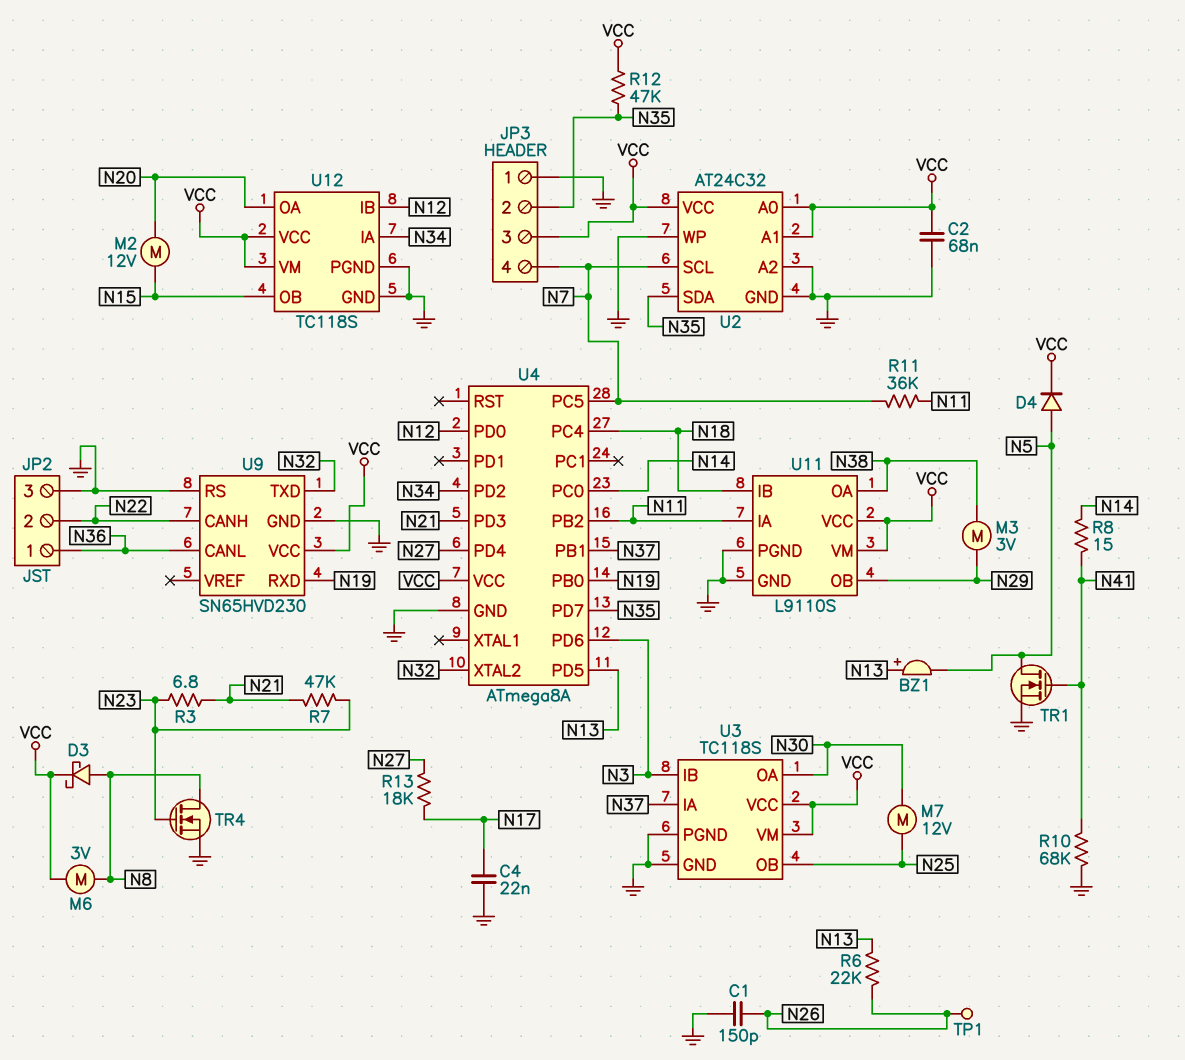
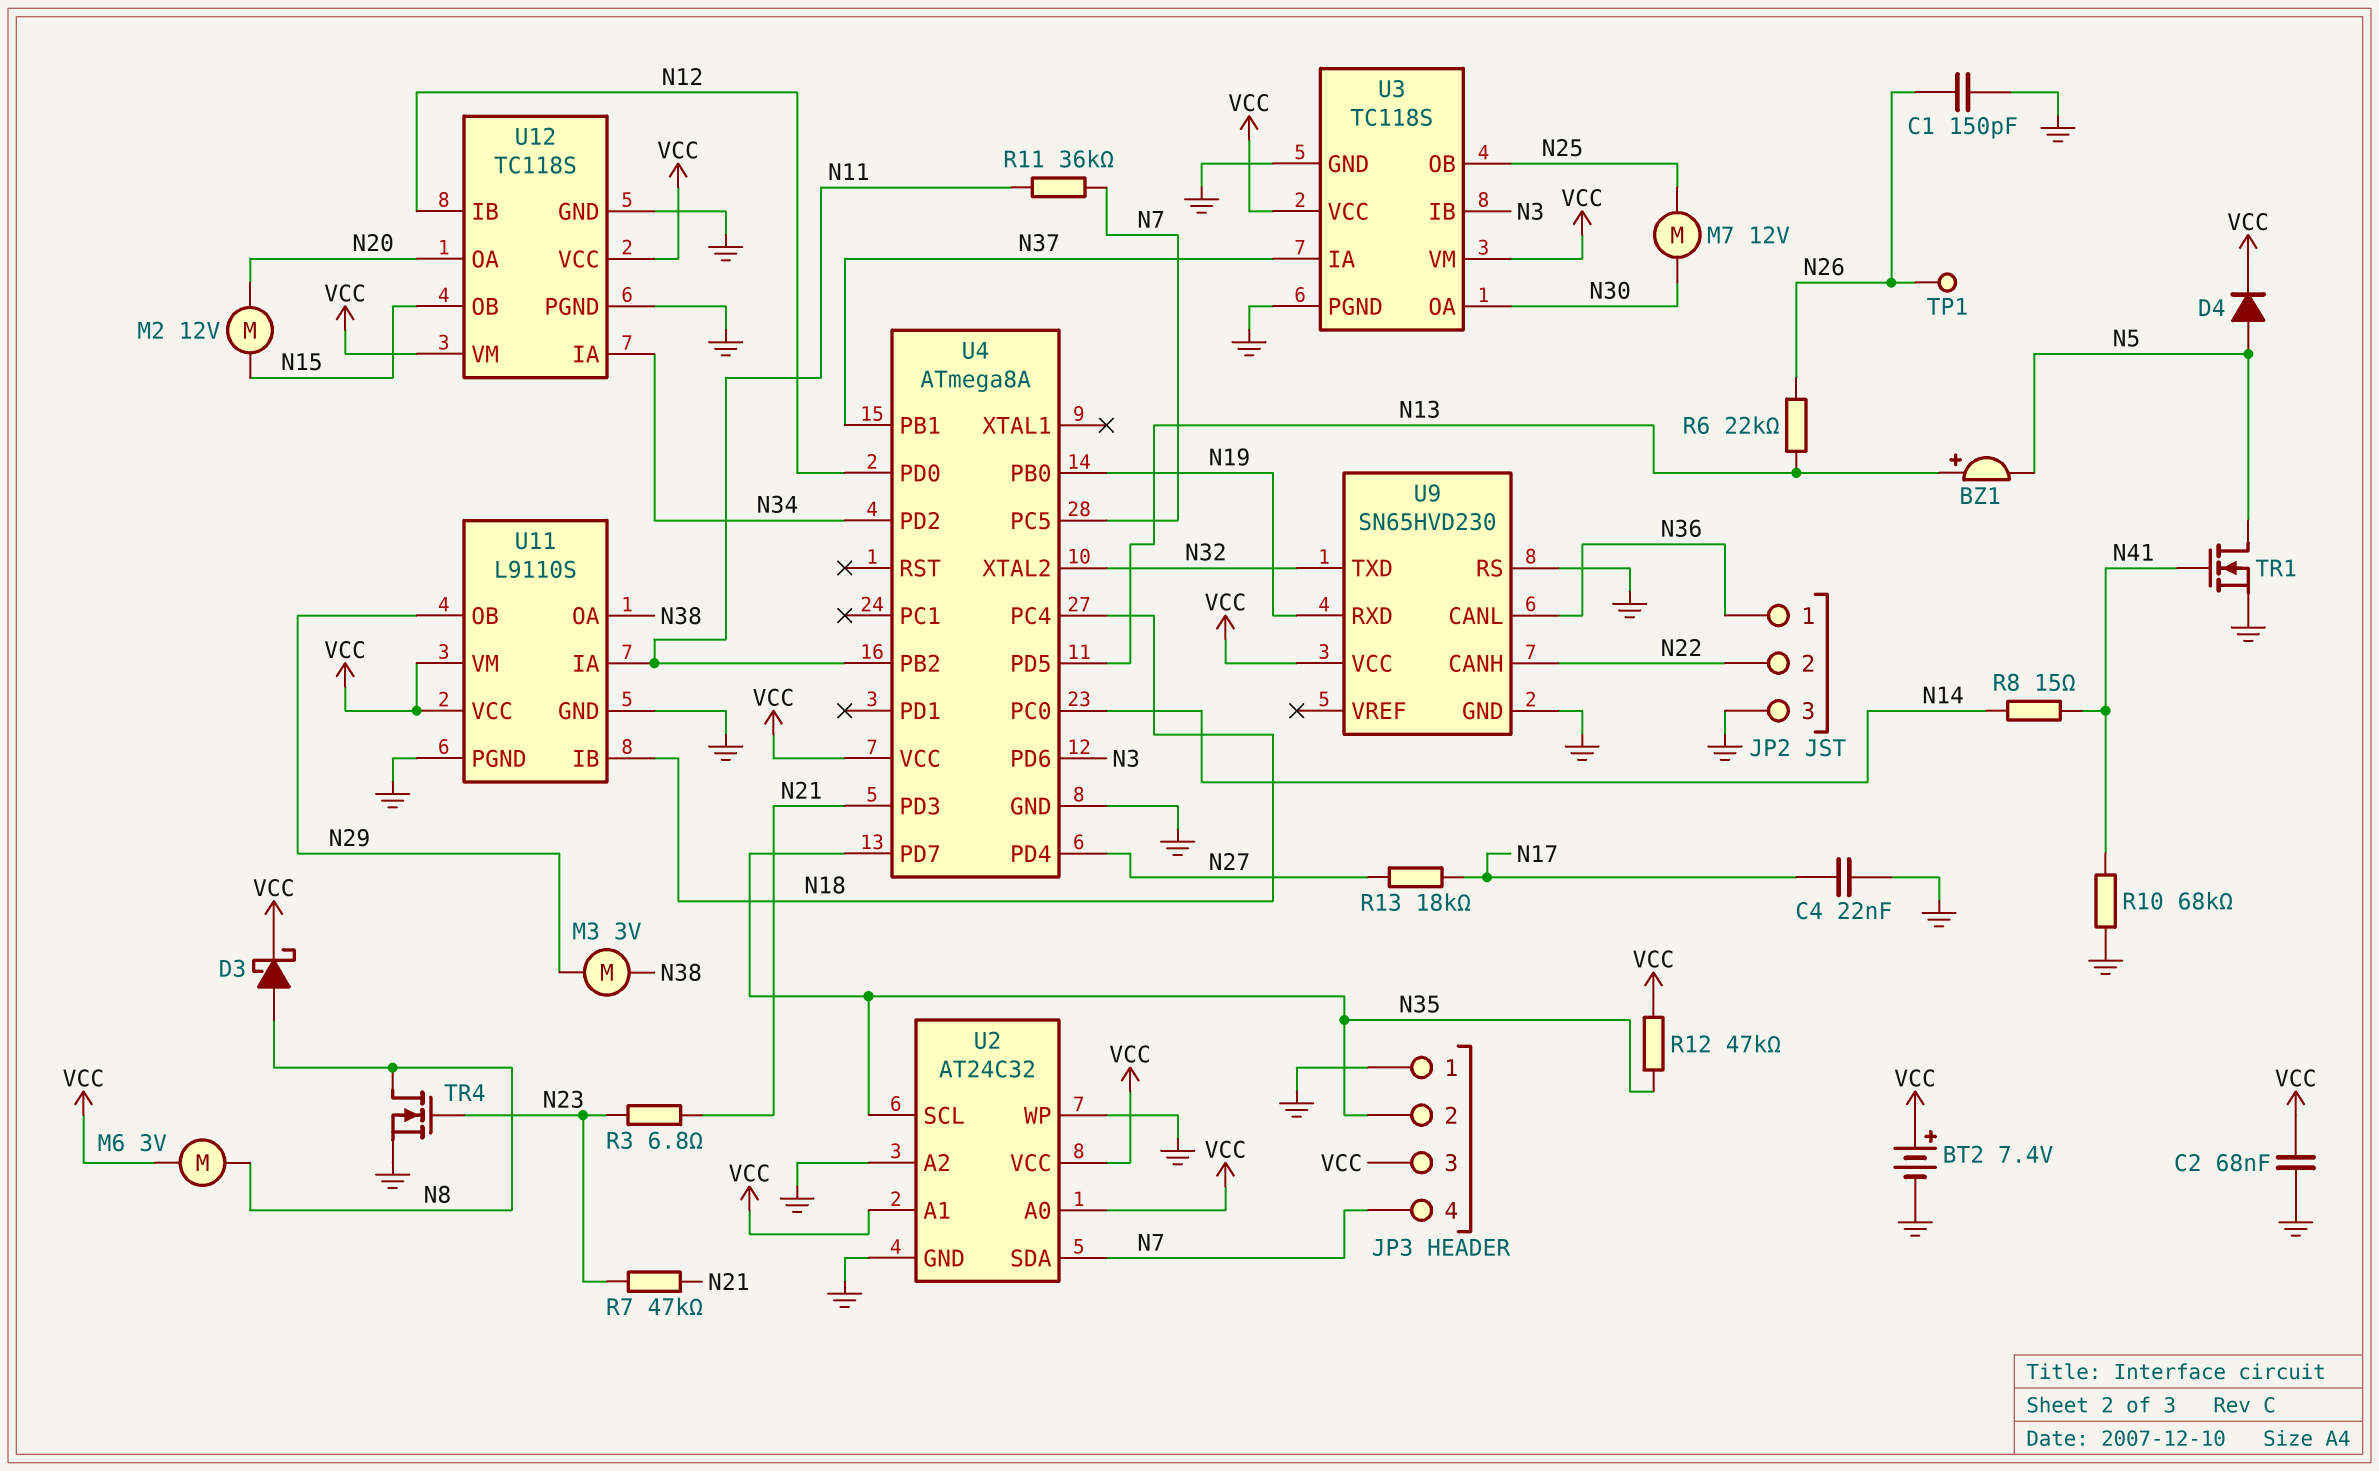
BT2: none -> 7.4V (plus VCC, minus GND)
U2 pin SCL: N7 -> N35
U2 pin SDA: N35 -> N7

